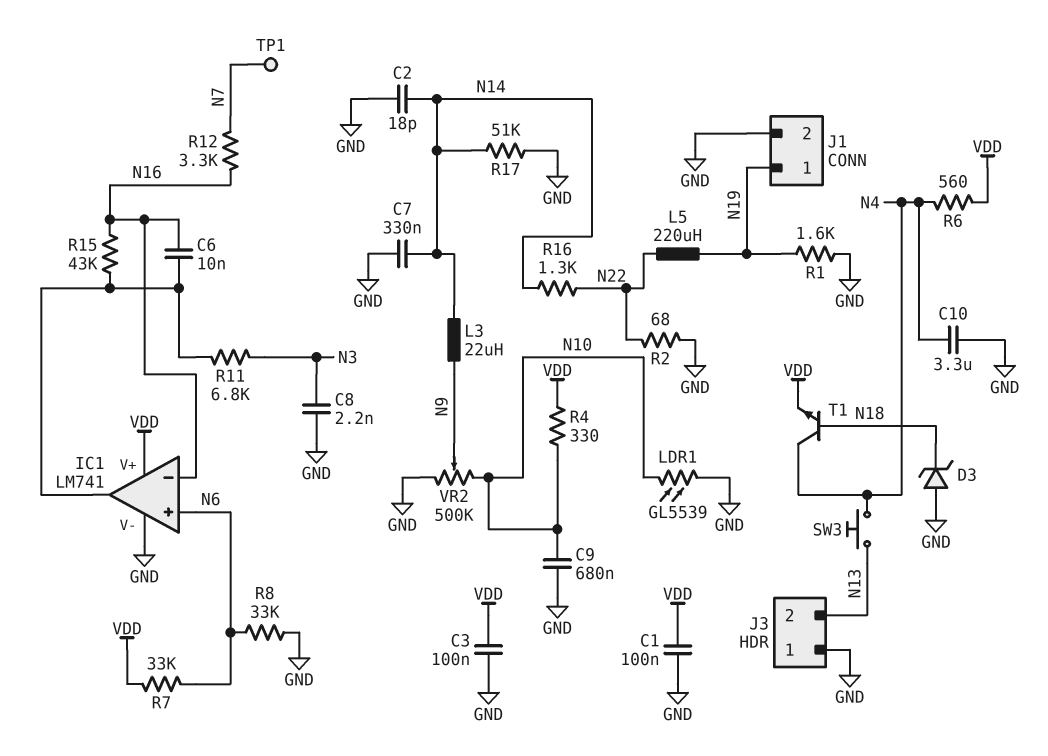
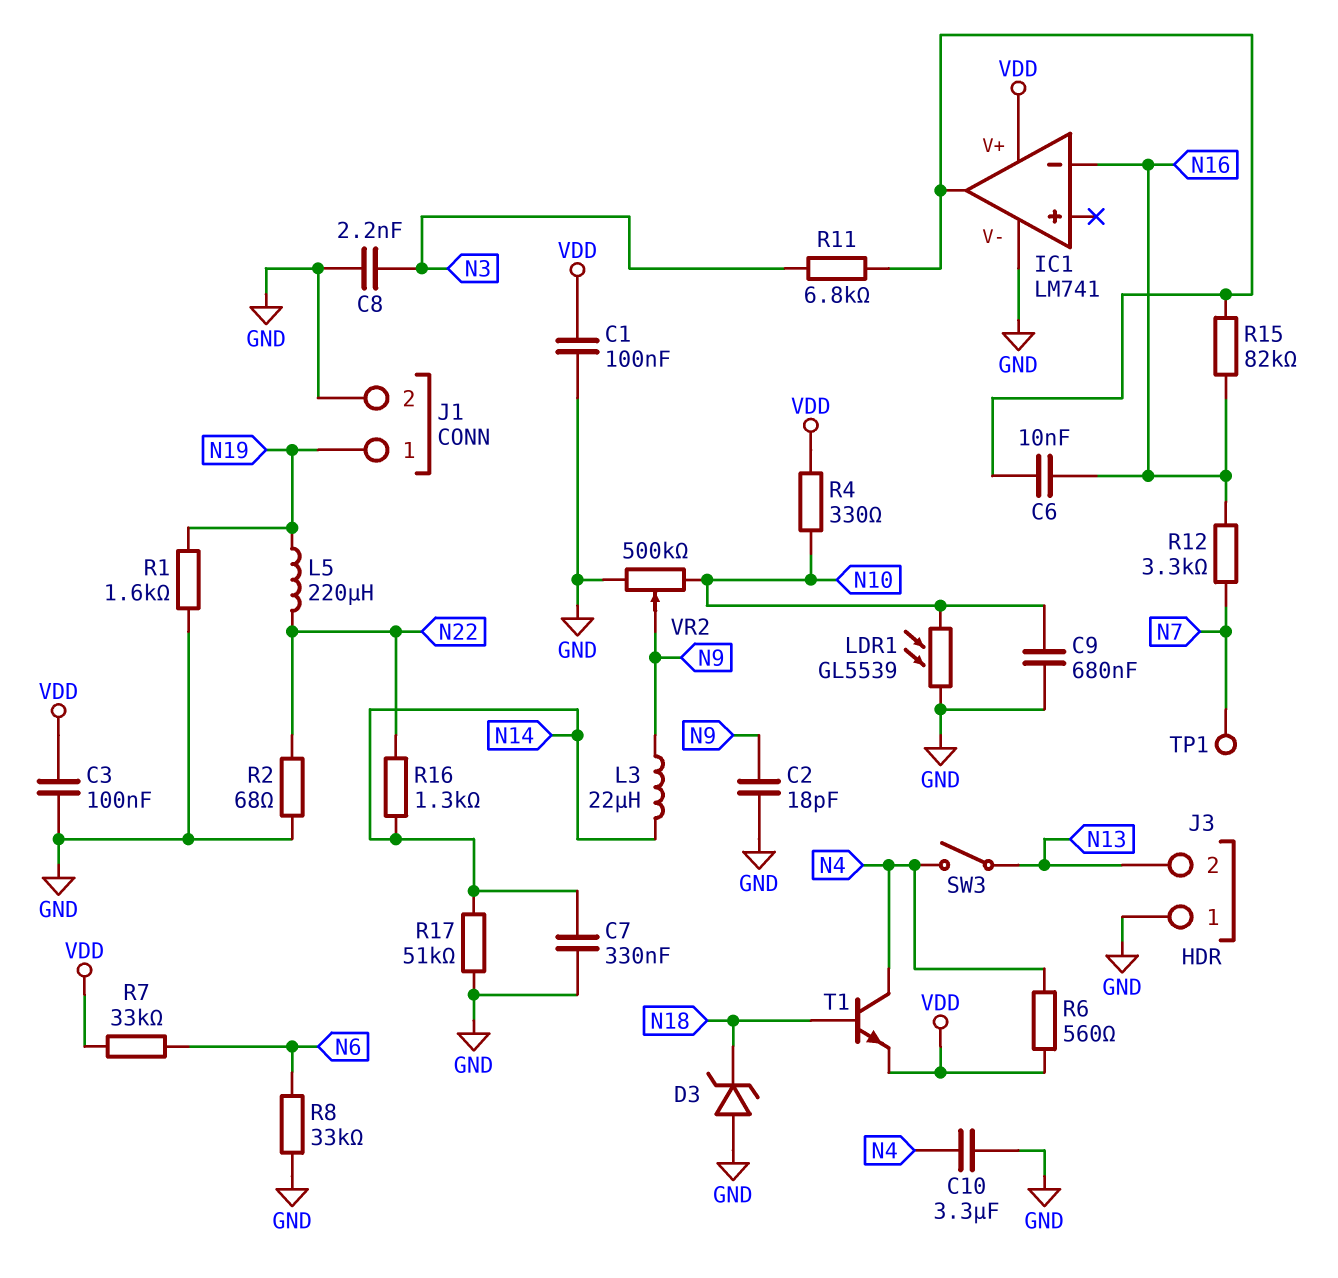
C2: 18pF (GND, N14) -> 18pF (GND, N9)
IC1 pin in+: N6 -> none
R15: 43k (IC1/out, N16) -> 82k (IC1/out, N16)
SW3: button (N4, N13) -> switch (N4, N13)

